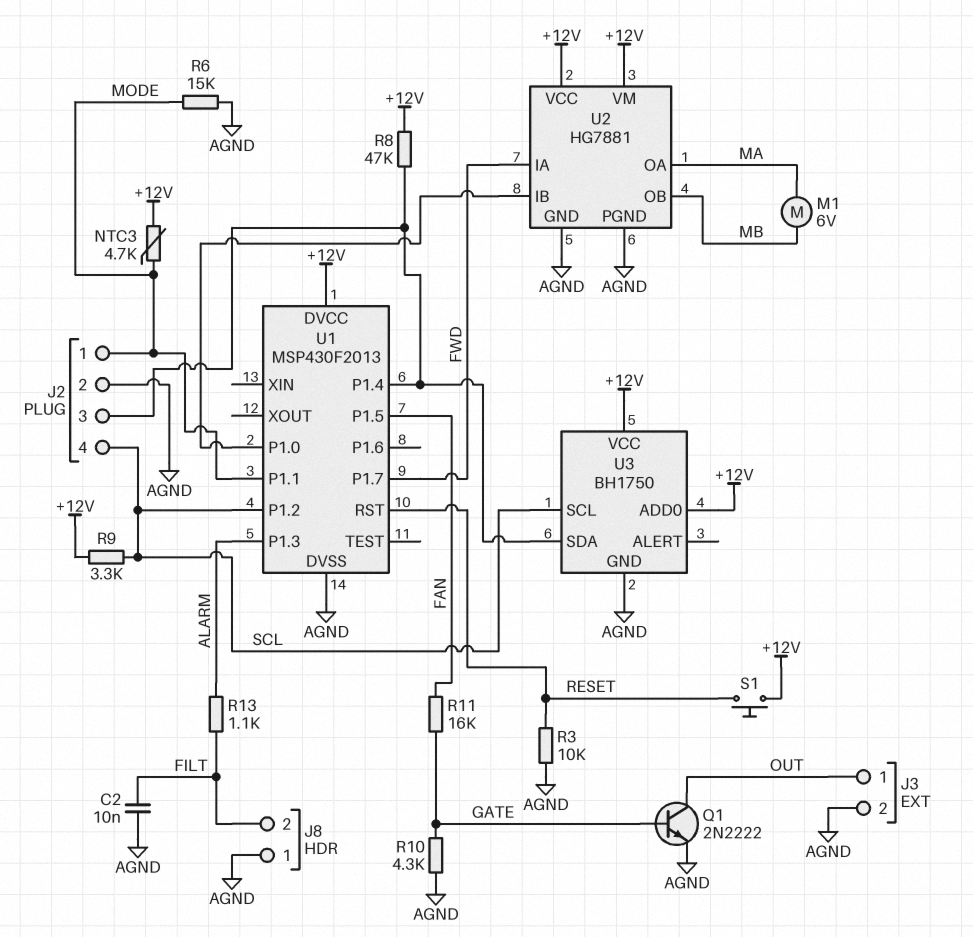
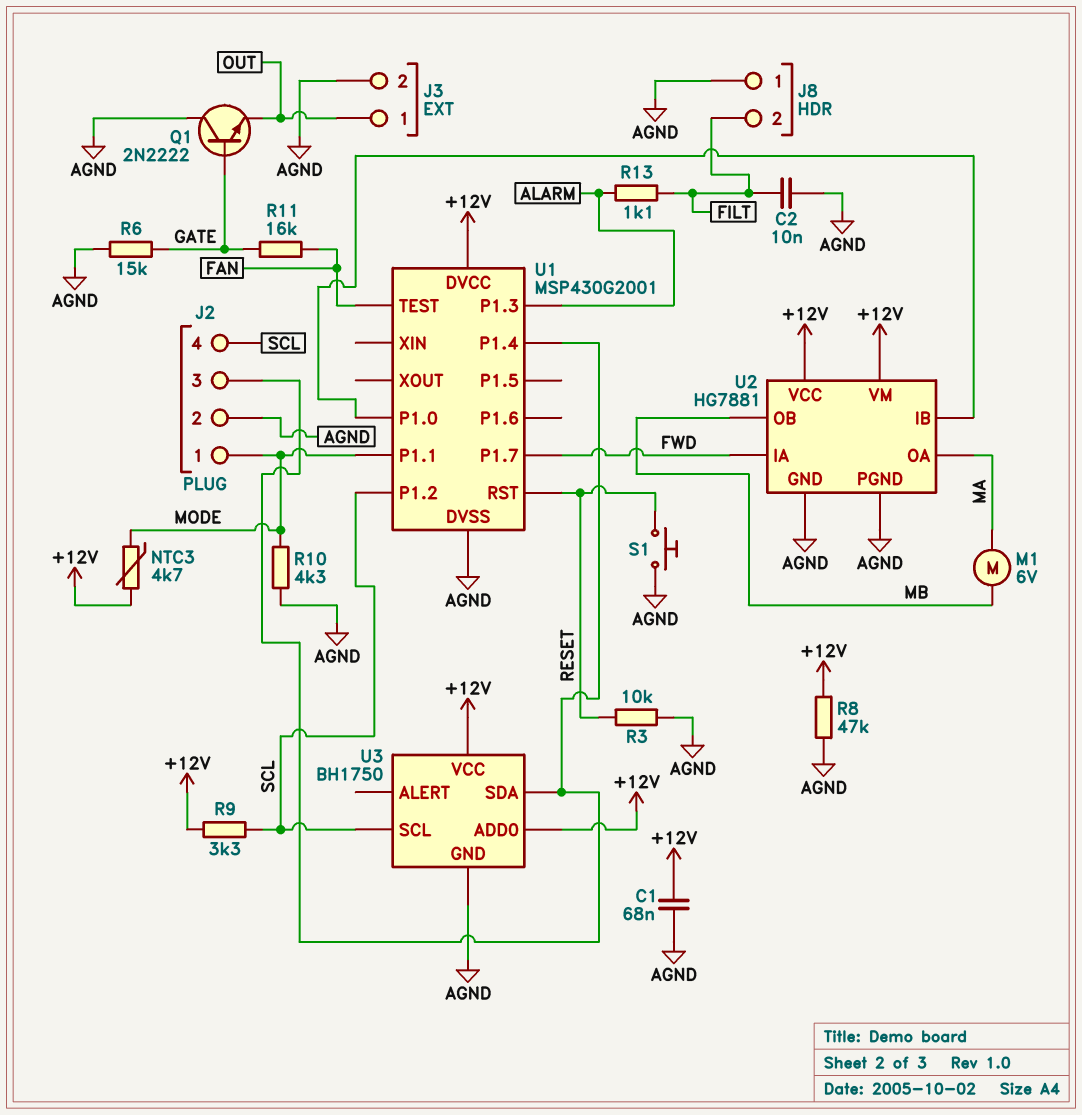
C1: none -> 68nF (+12V, AGND)
Q1: NPN 2N2222 (B GATE, C OUT, E AGND) -> NPN 2N2222 (B GATE, C AGND, E OUT)
R6: 15k (AGND, MODE) -> 15k (AGND, GATE)
R8: 47k (+12V, J2/3) -> 47k (+12V, AGND)
R10: 4.3k (AGND, GATE) -> 4.3k (AGND, MODE)
S1: button (+12V, RESET) -> button (AGND, RESET)
U1: MSP430F2013 -> MSP430G2001
U1 pin P1.5: FAN -> none
U1 pin TEST: none -> FAN

